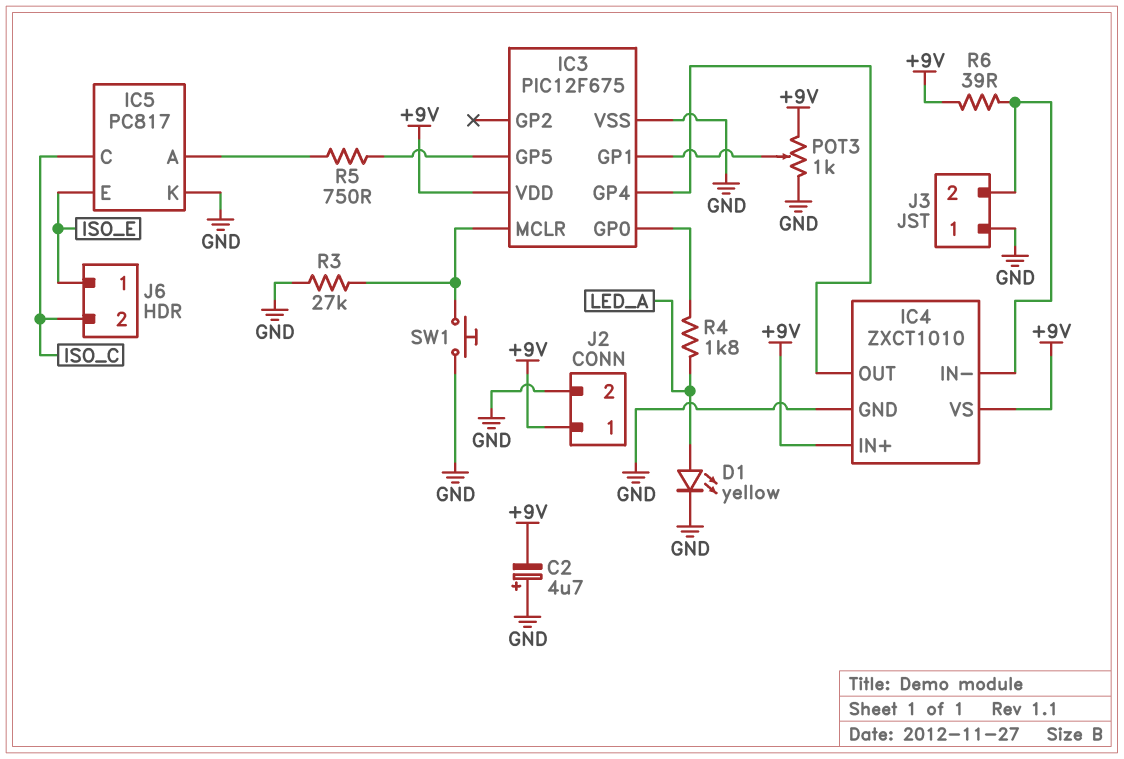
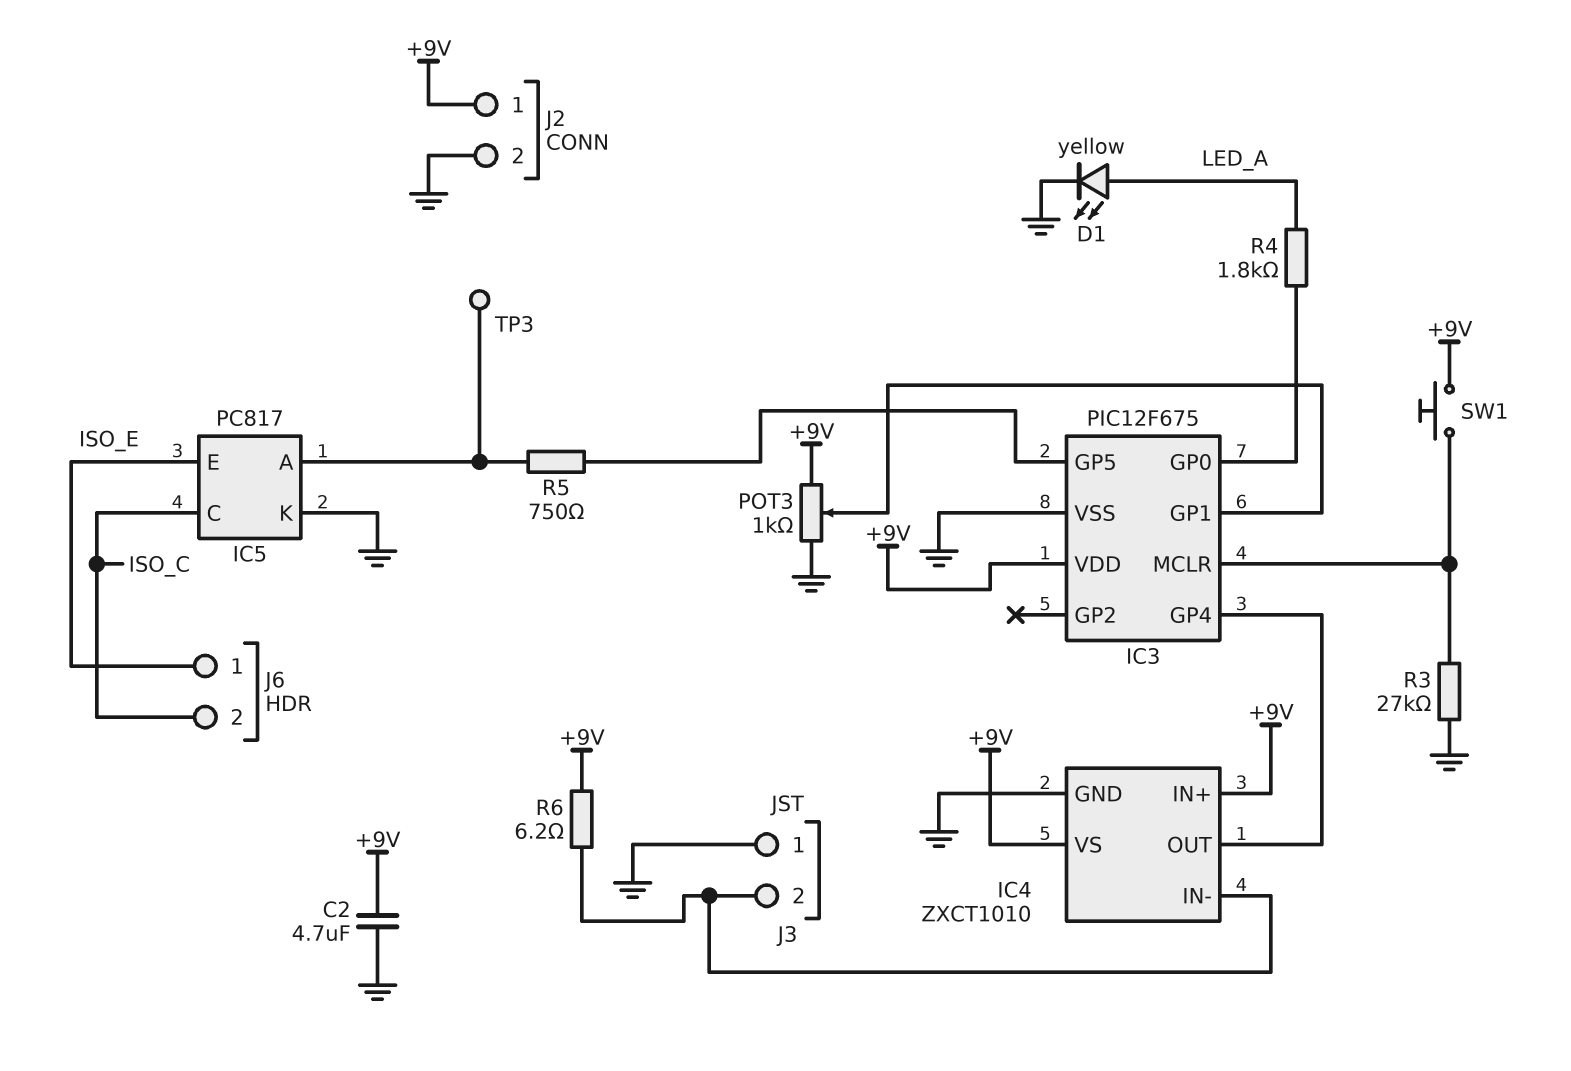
C2: 4.7uF (plus GND, minus +9V) -> 4.7uF (+9V, GND)
R6: 39 (+9V, IC4/IN-) -> 6.2 (+9V, IC4/IN-)
SW1: button (GND, IC3/MCLR) -> button (+9V, IC3/MCLR)
TP3: none -> test point (IC5/A)

